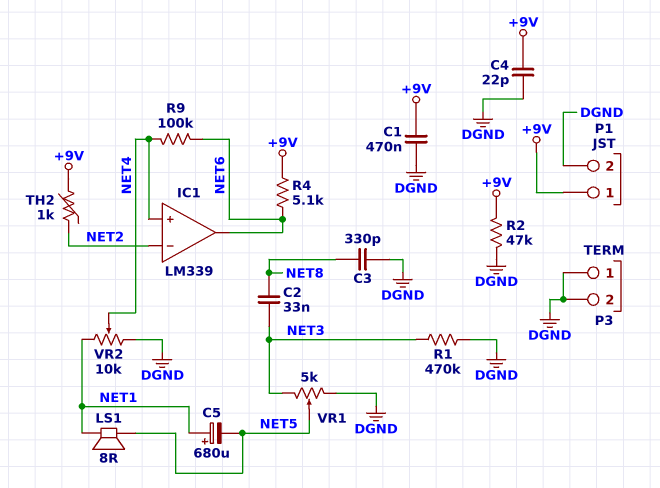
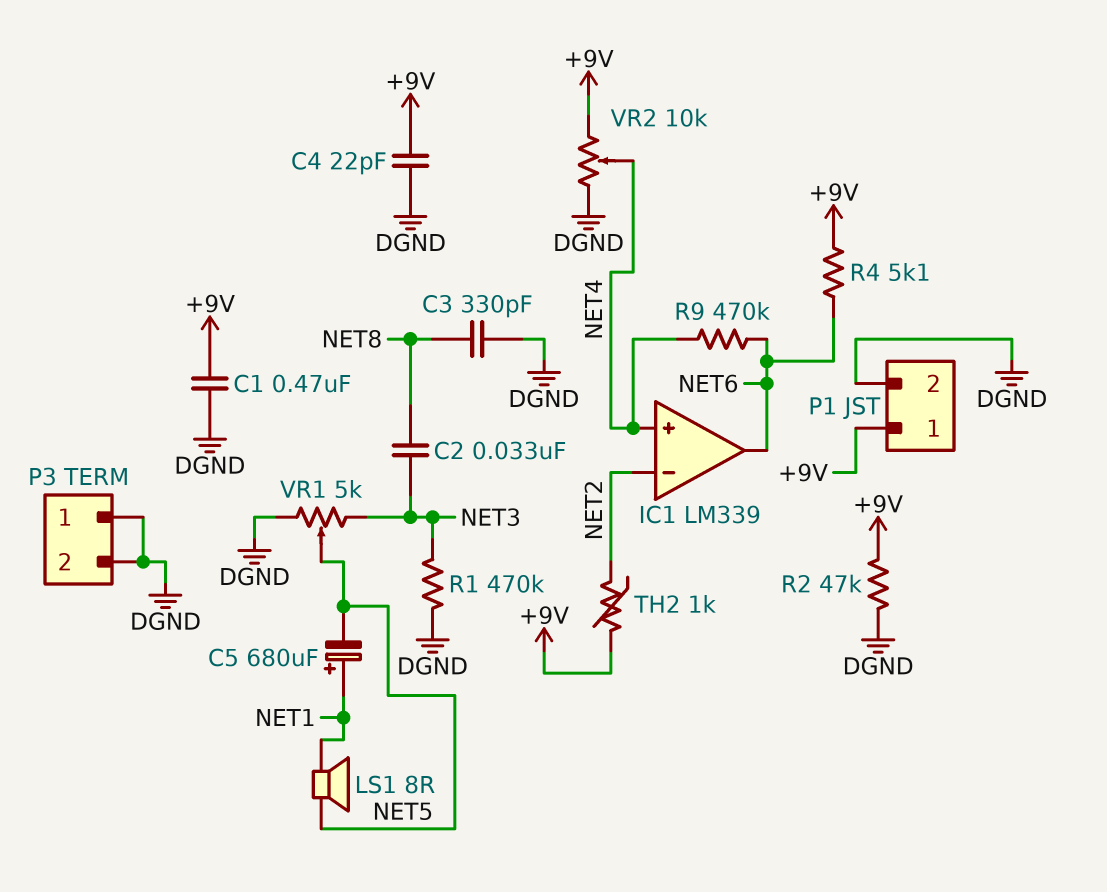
R9: 100k (NET4, NET6) -> 470k (NET4, NET6)
VR2: 10k (DGND, NET1, wiper NET4) -> 10k (+9V, DGND, wiper NET4)

